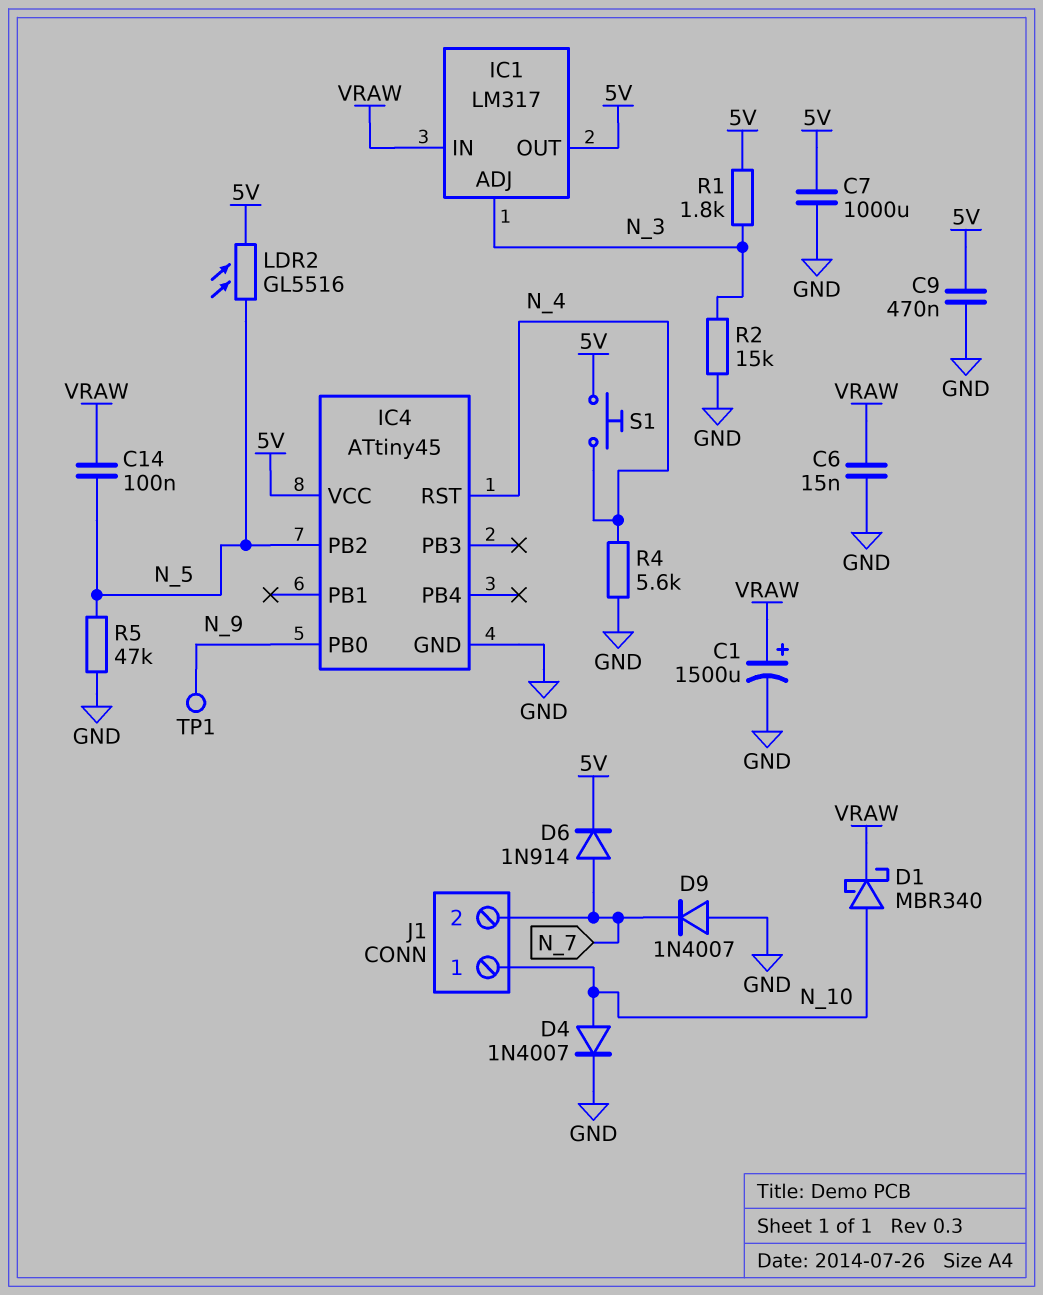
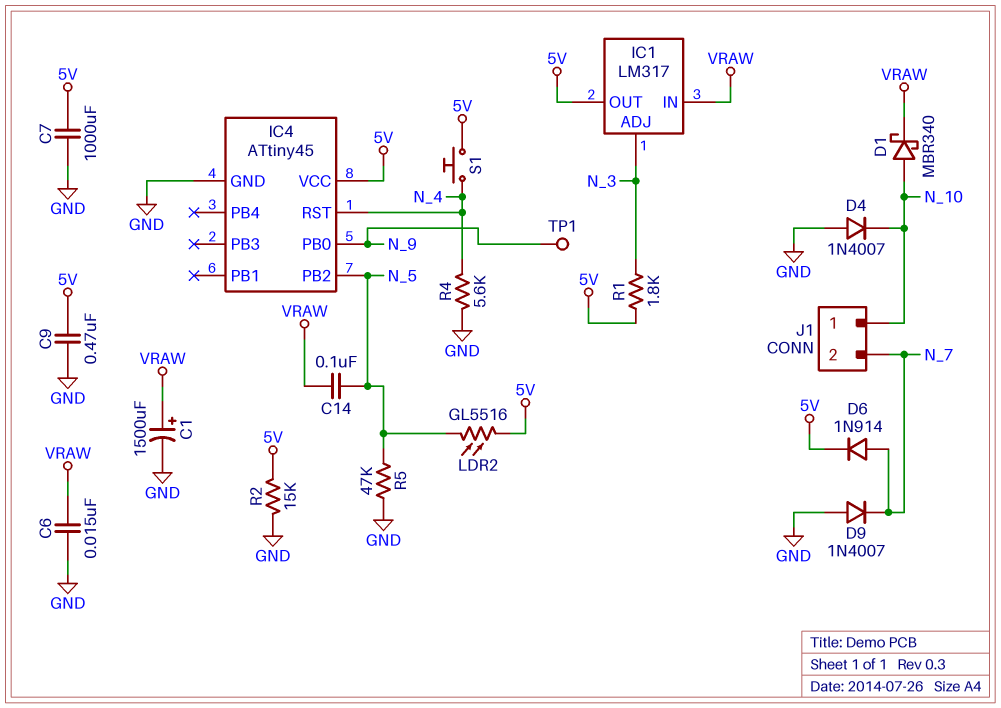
D4: diode 1N4007 (A N_10, K GND) -> diode 1N4007 (A GND, K N_10)
R2: 15k (GND, N_3) -> 15k (5V, GND)

